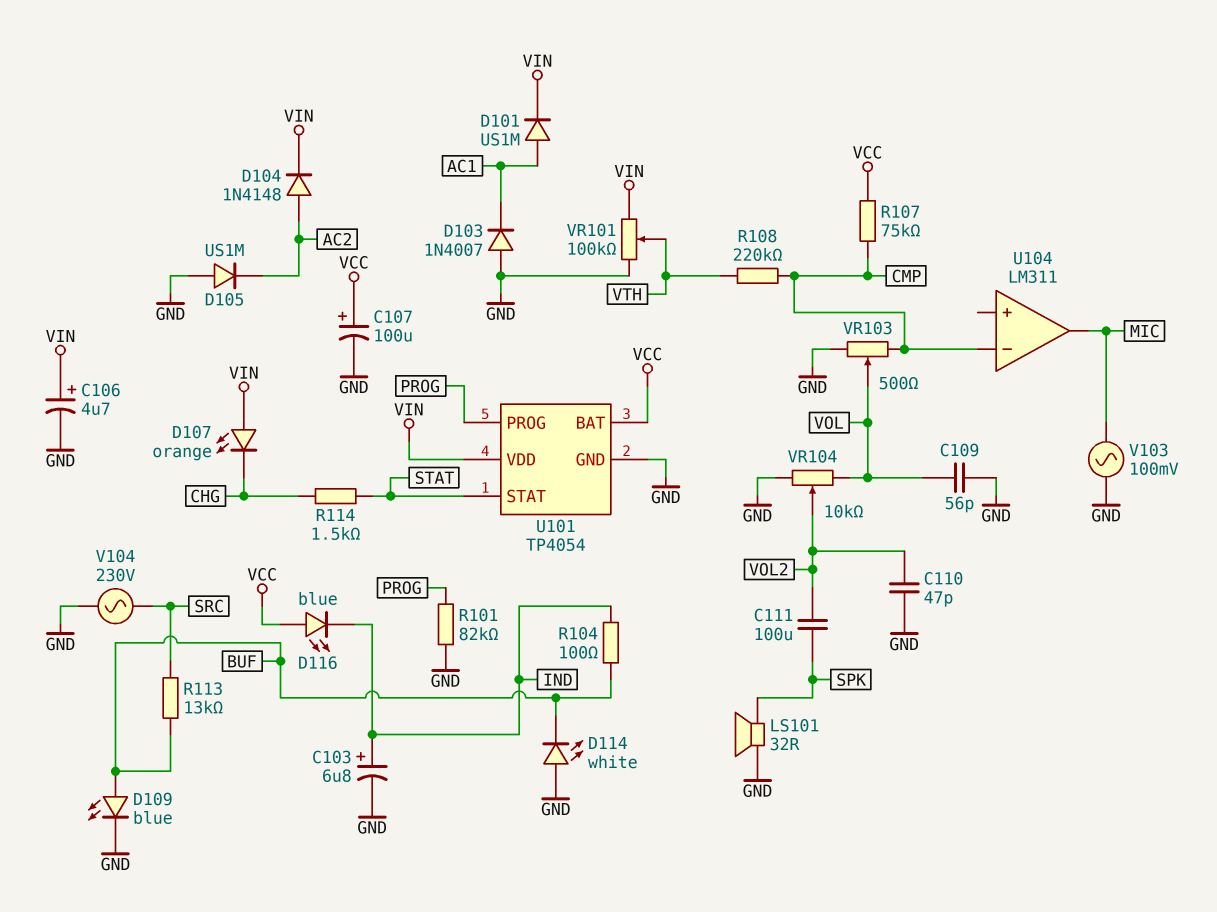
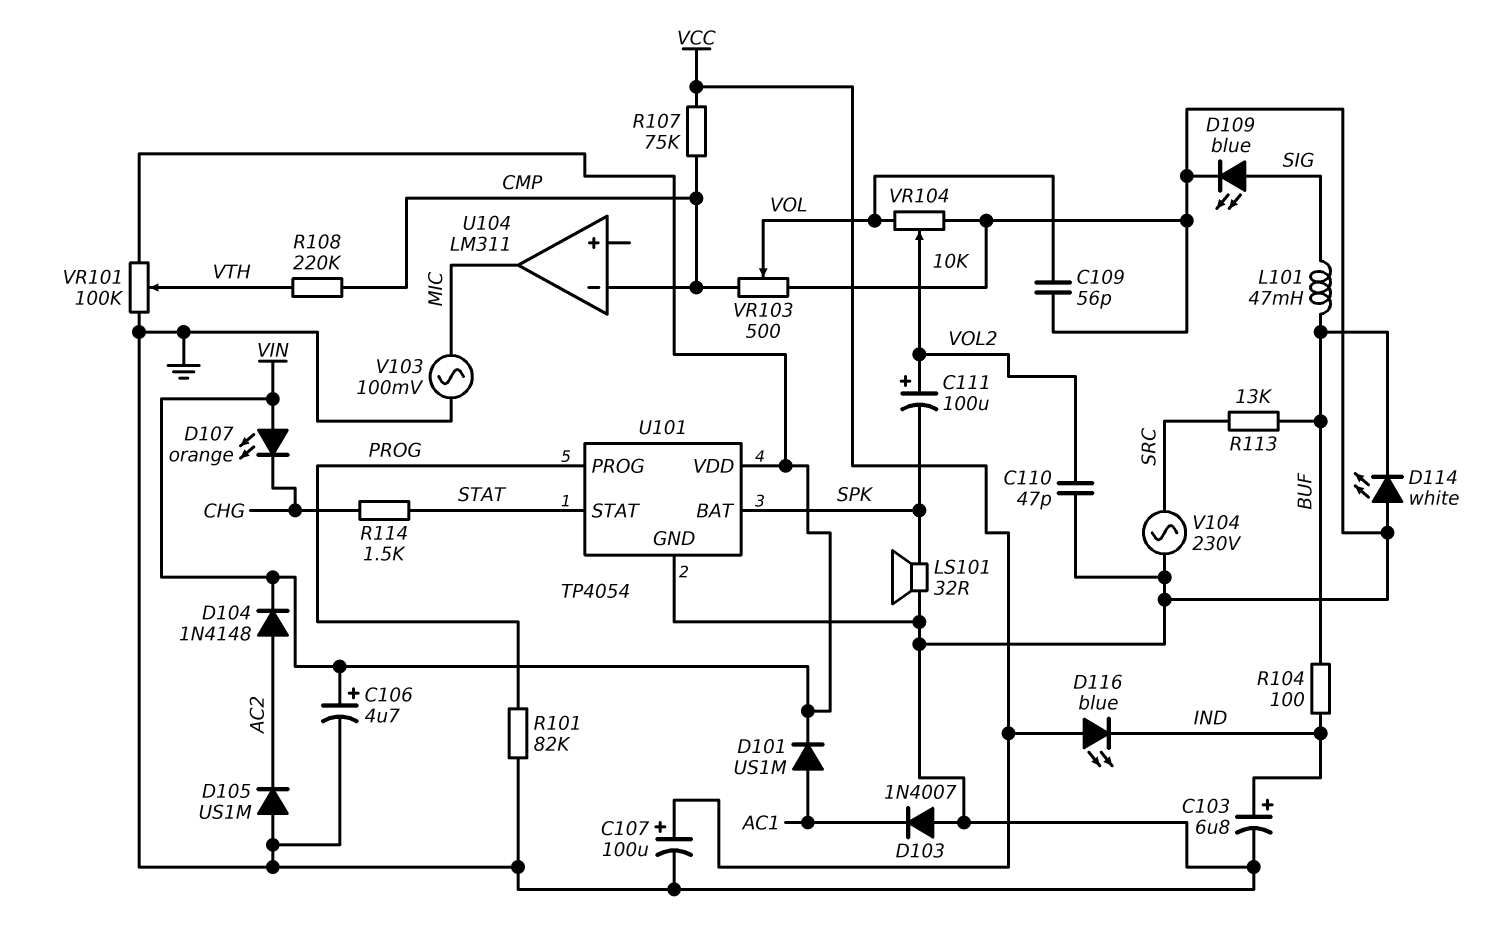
C111: 100uF (SPK, VOL2) -> 100uF (plus VOL2, minus SPK)
D109: LED blue (A BUF, K GND) -> LED blue (A SIG, K GND)
L101: none -> 47mH (BUF, SIG)
U101 pin BAT: VCC -> SPK

